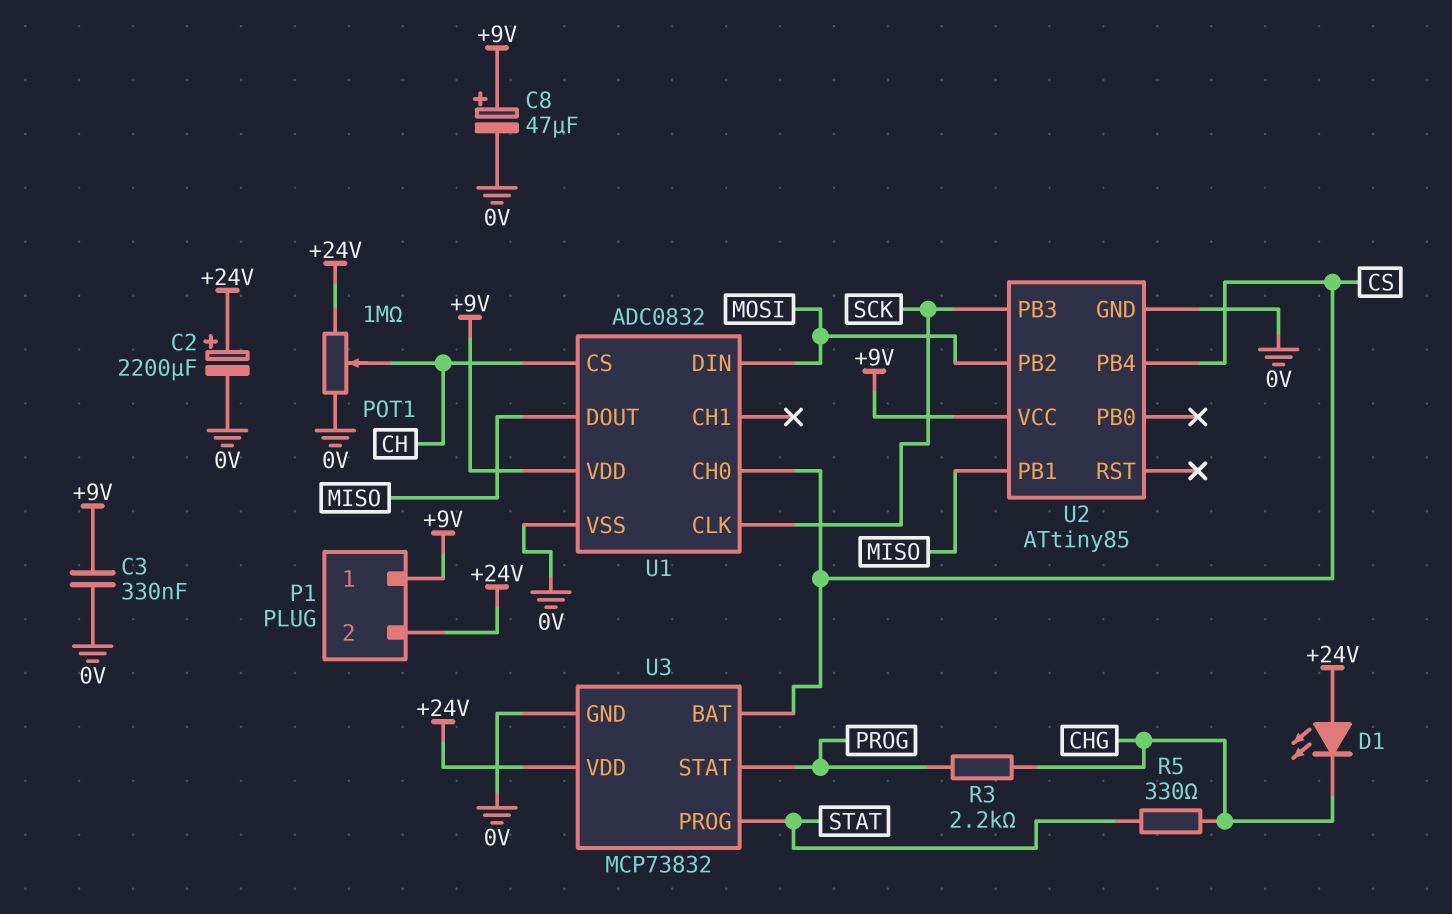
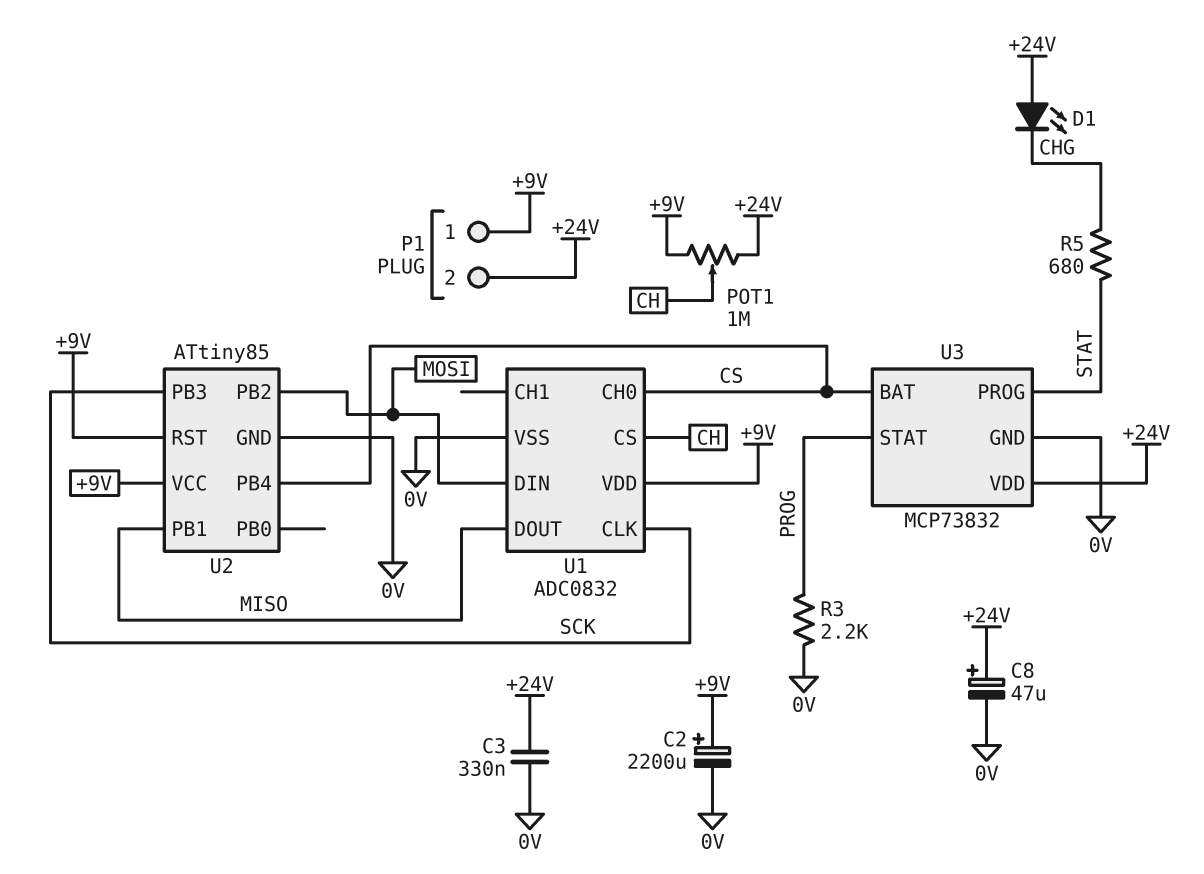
C2: 2200uF (plus +24V, minus 0V) -> 2200uF (plus +9V, minus 0V)
C3: 330nF (+9V, 0V) -> 330nF (+24V, 0V)
C8: 47uF (plus +9V, minus 0V) -> 47uF (plus +24V, minus 0V)
POT1: 1M (+24V, 0V, wiper CH) -> 1M (+9V, +24V, wiper CH)
R3: 2.2k (CHG, PROG) -> 2.2k (0V, PROG)
R5: 330 (CHG, STAT) -> 680 (CHG, STAT)
U2 pin RST: none -> +9V

